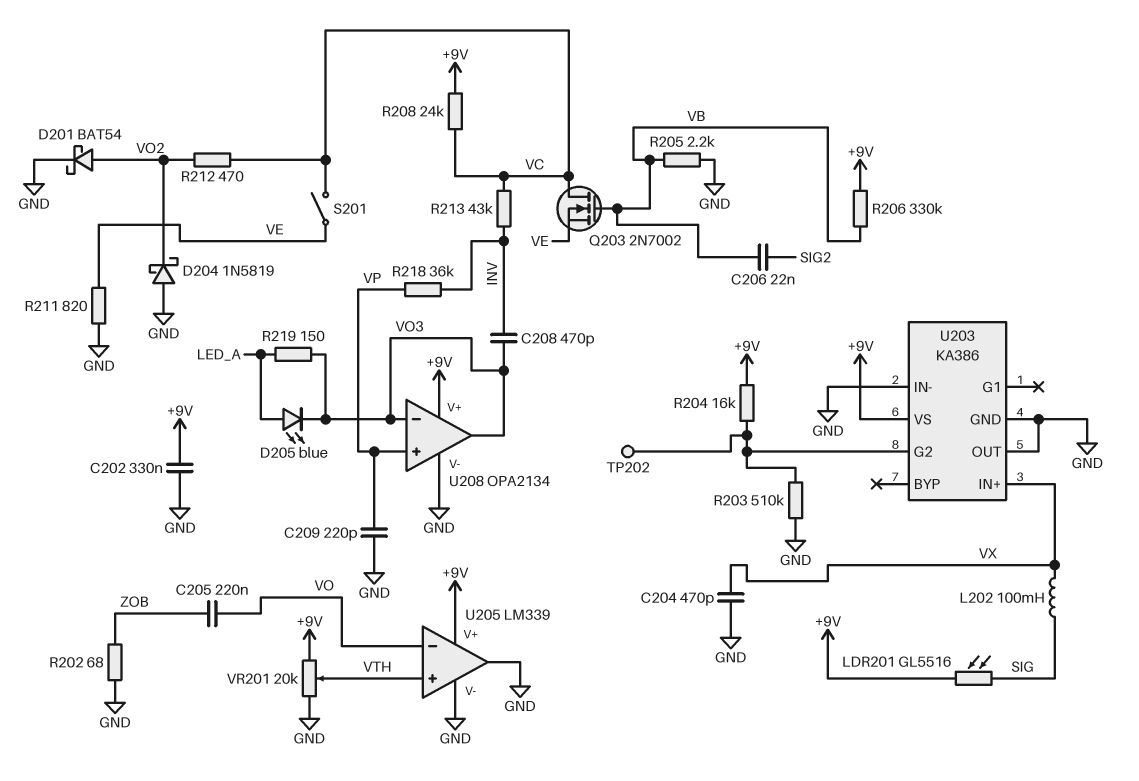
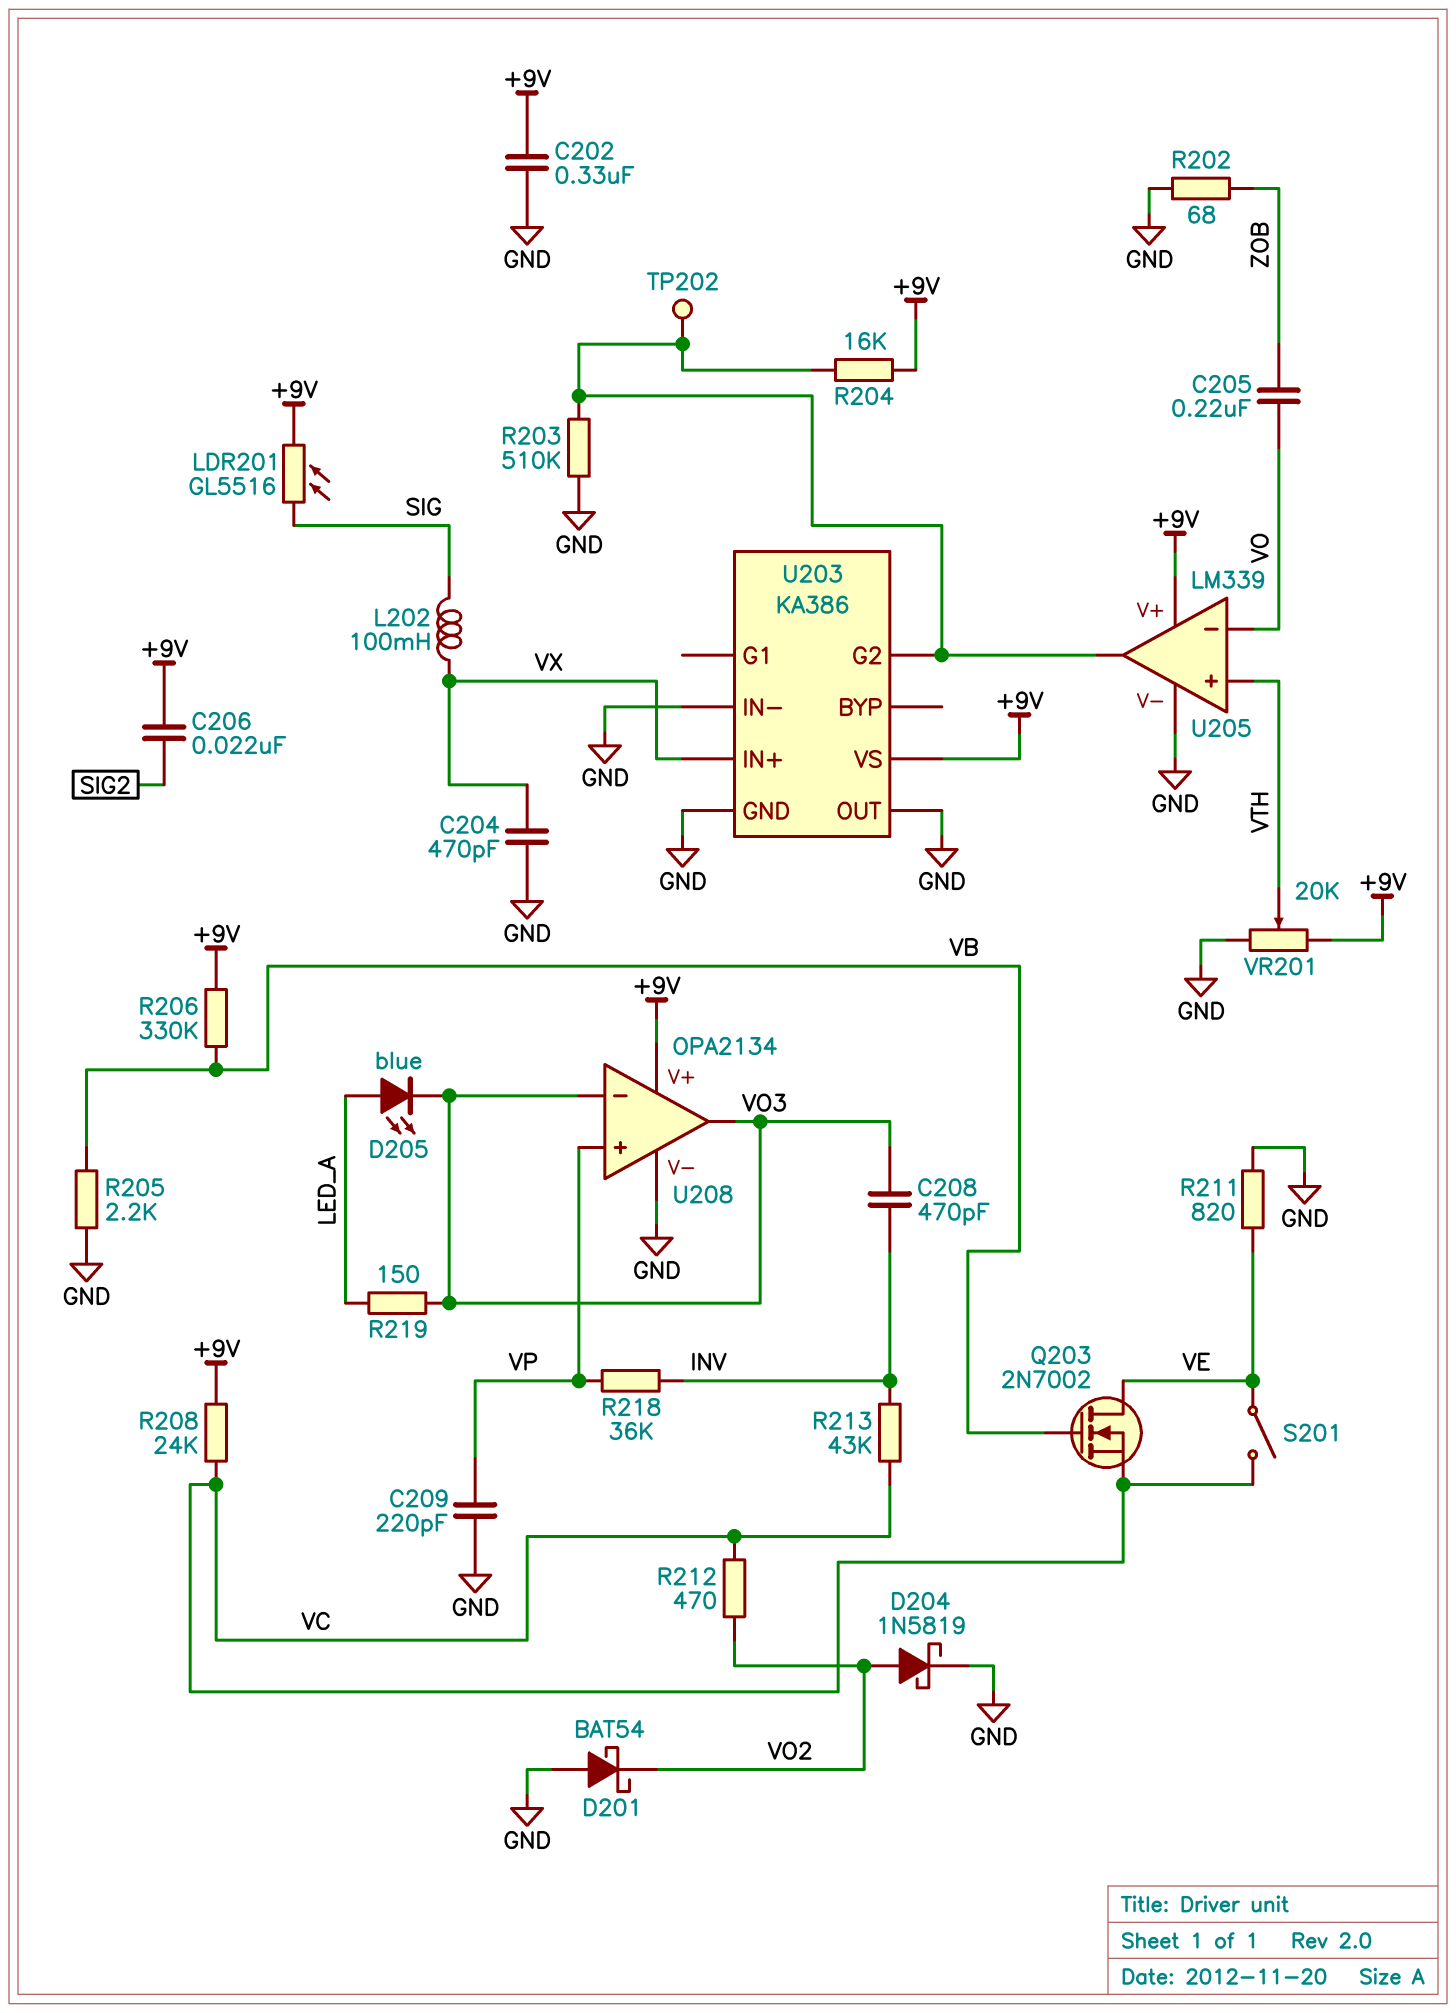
C206: 22nF (SIG2, VB) -> 22nF (+9V, SIG2)
D201: schottky BAT54 (A VO2, K GND) -> schottky BAT54 (A GND, K VO2)
D204: schottky 1N5819 (A GND, K VO2) -> schottky 1N5819 (A VO2, K GND)
Q203: NMOS 2N7002 (G VB, D VC, S VE) -> NMOS 2N7002 (G VB, D VE, S VC)
U205 pin out: GND -> U203/G2

